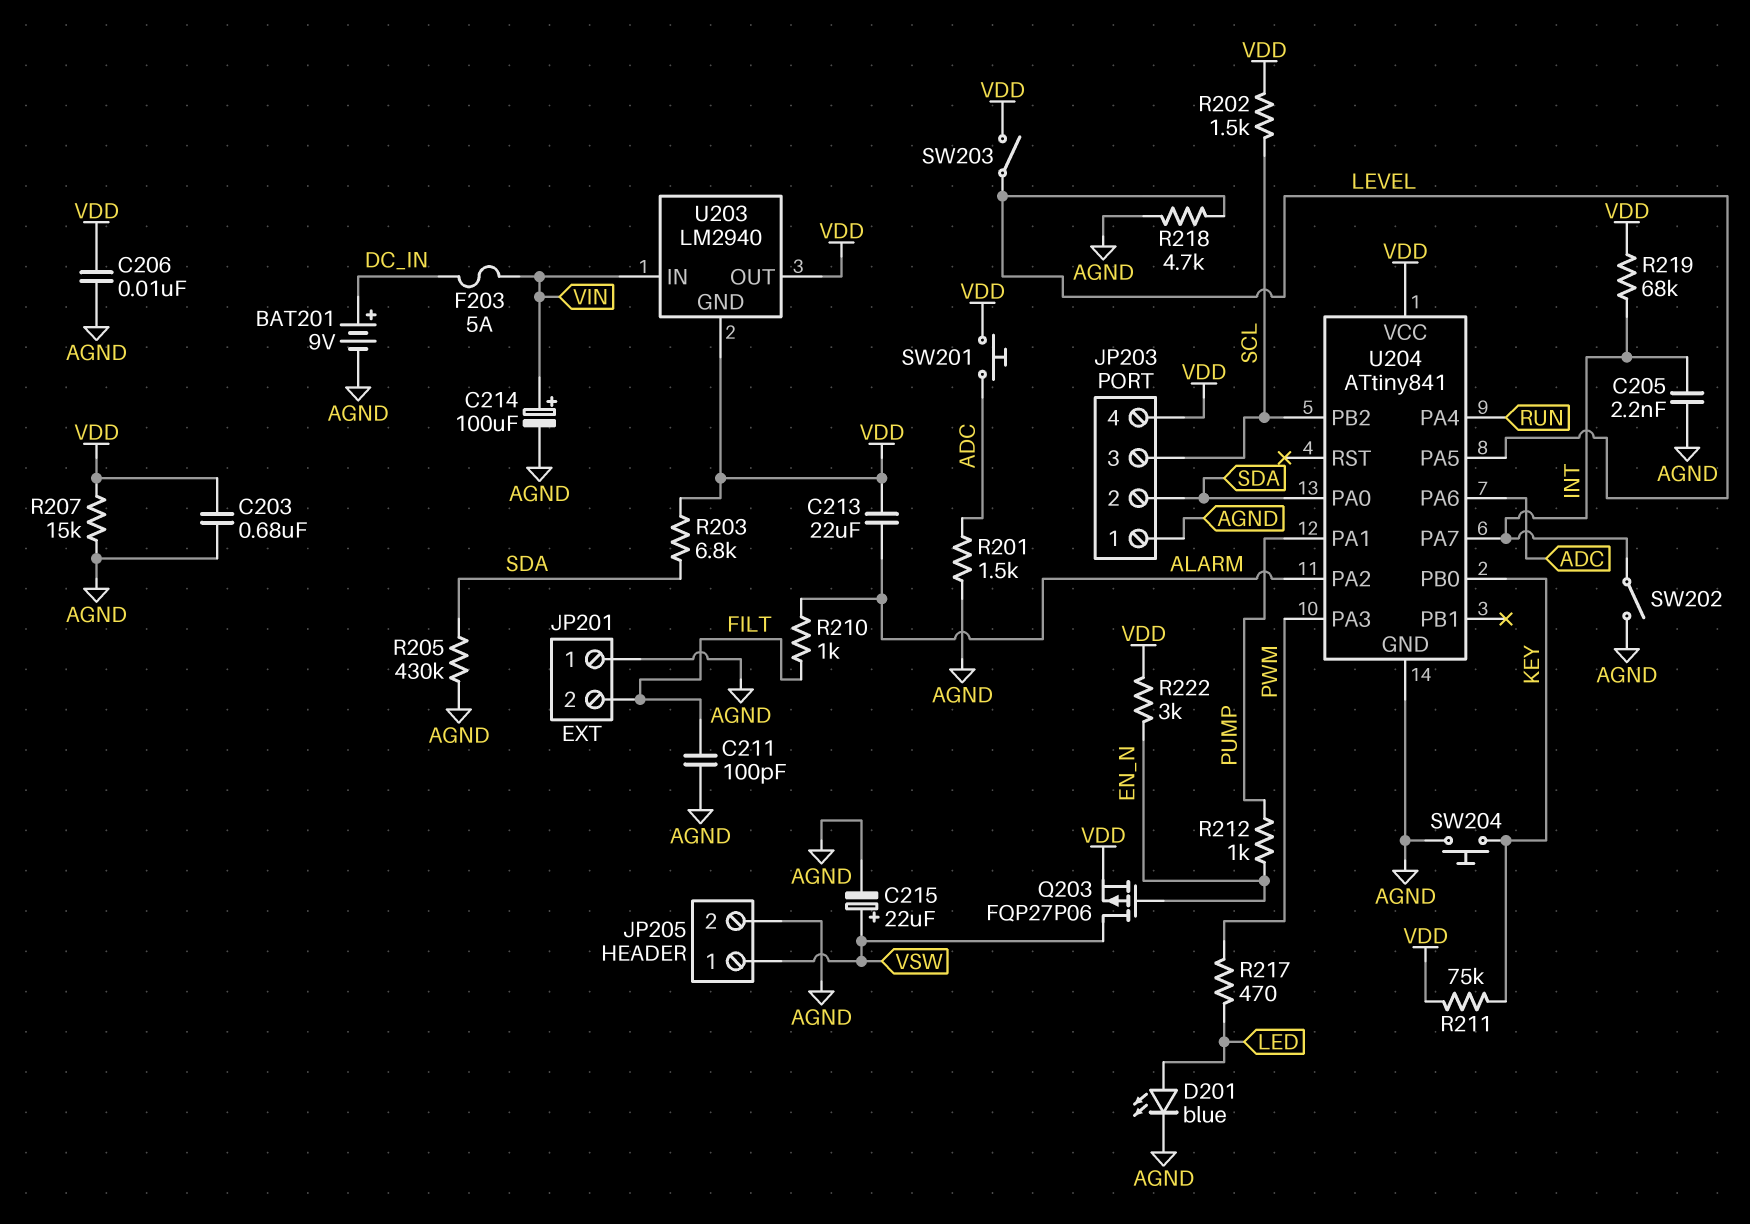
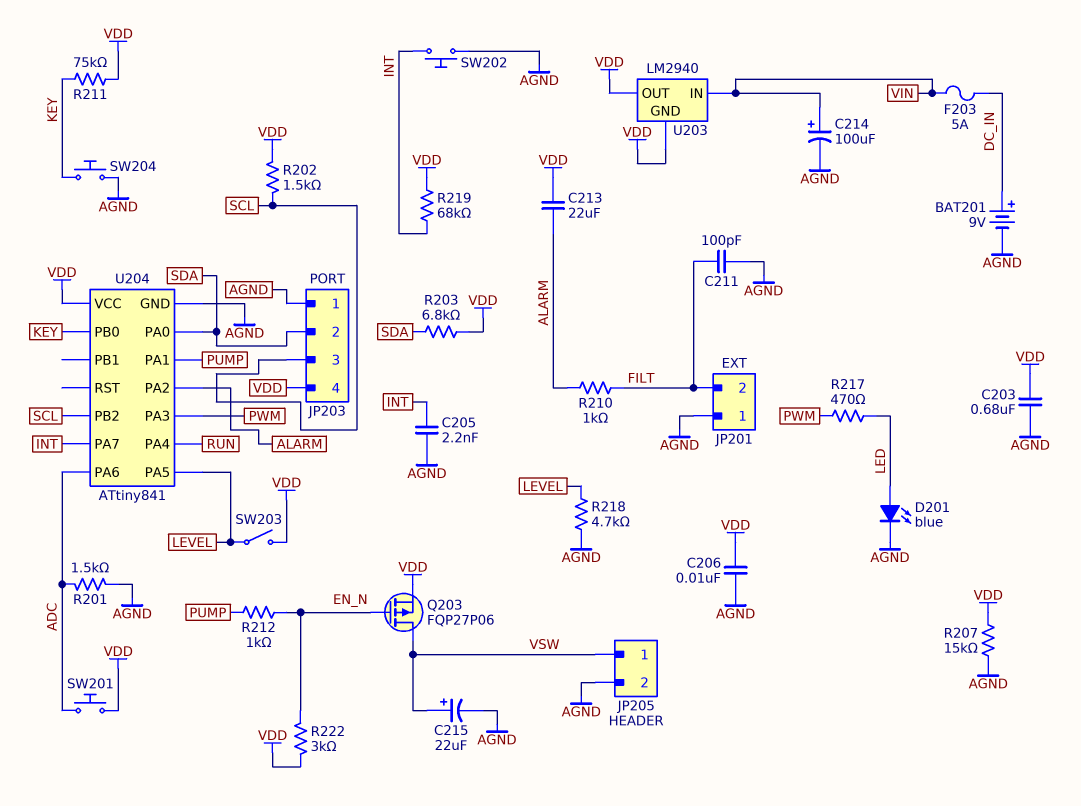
R205: 430k (AGND, SDA) -> none
SW202: switch (AGND, INT) -> button (AGND, INT)

